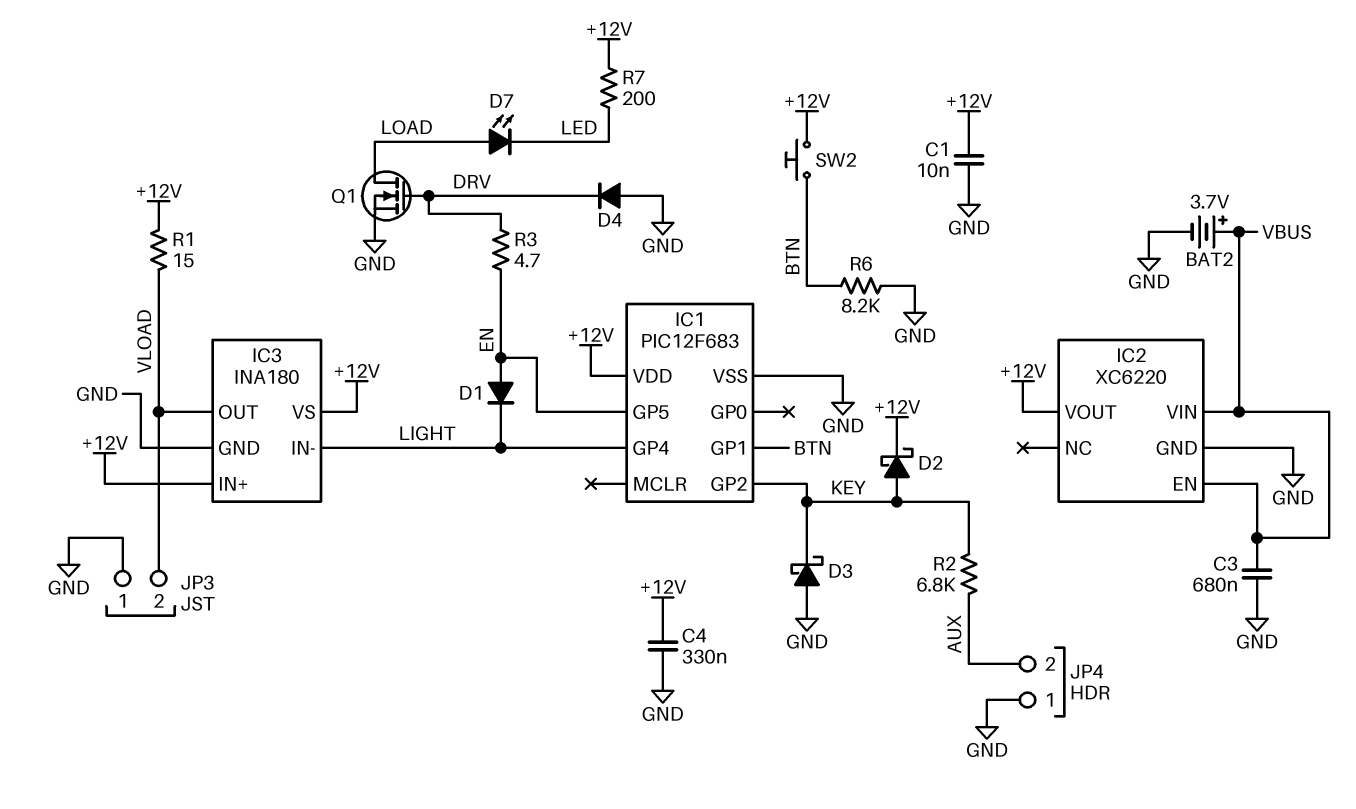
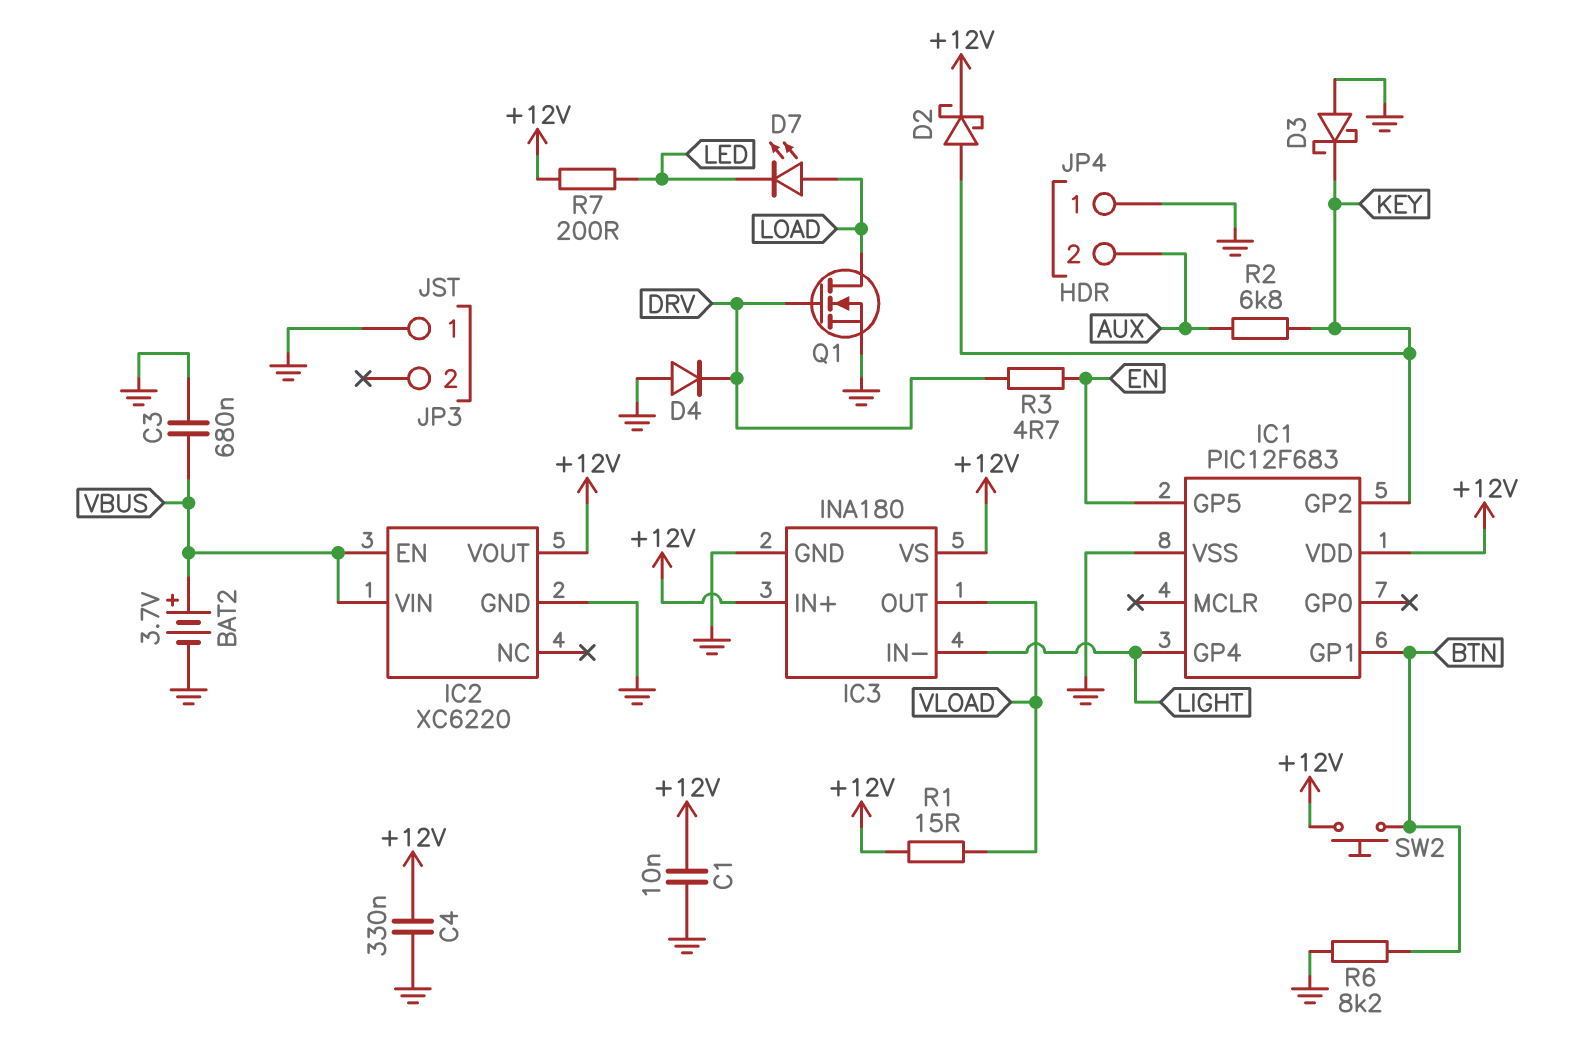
D1: diode (A EN, K LIGHT) -> none
JP3 pin 2: VLOAD -> none

